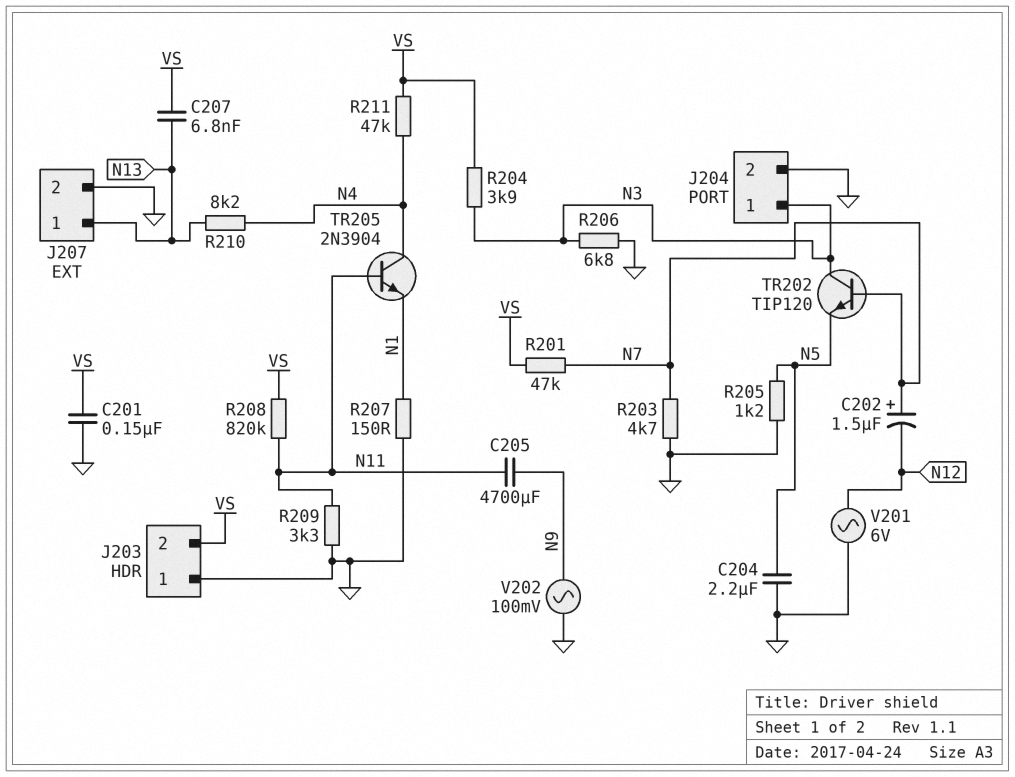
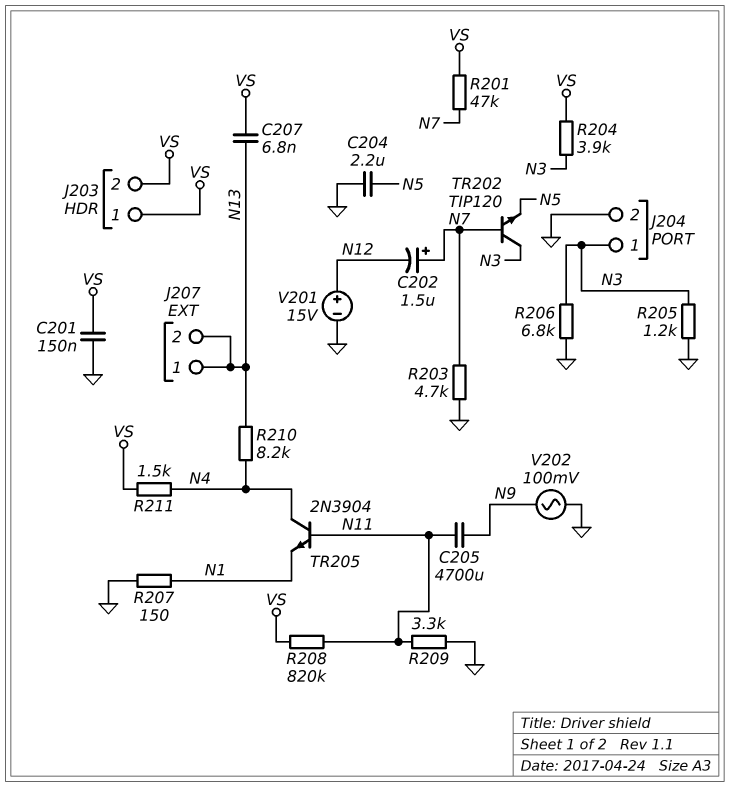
J203 pin 1: GND -> VS
J207 pin 2: GND -> N13
R205: 1.2k (GND, N5) -> 1.2k (GND, N3)
R211: 47k (N4, VS) -> 1.5k (N4, VS)
V201: AC 6V (GND, N12) -> 15V (plus N12, minus GND)

